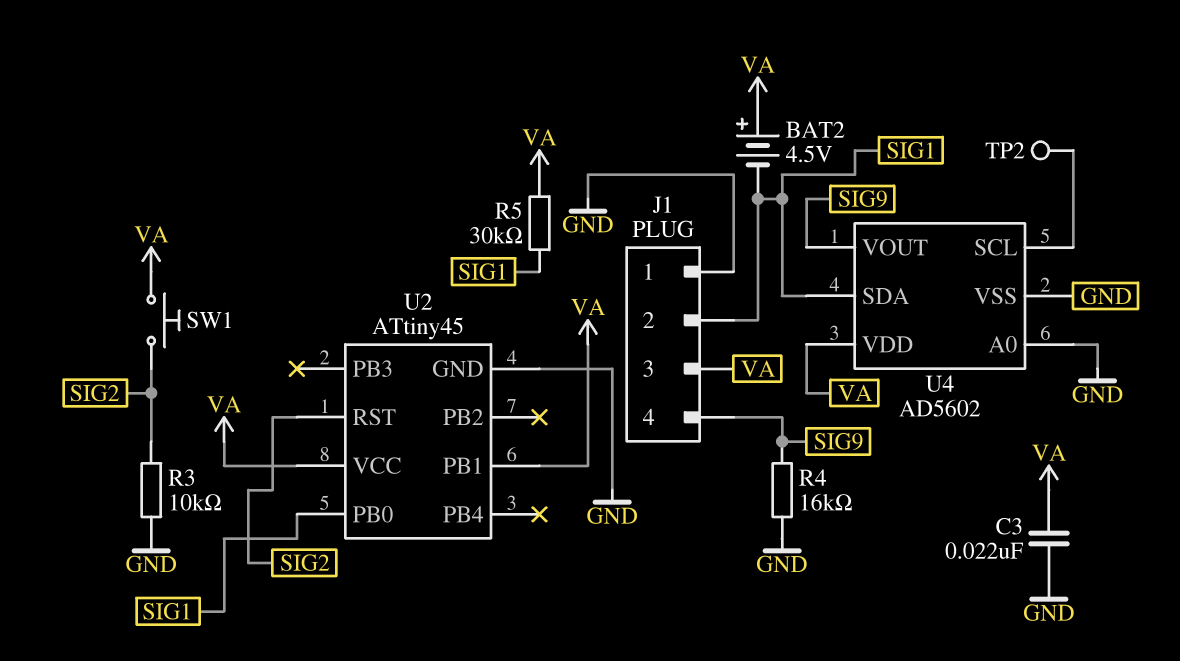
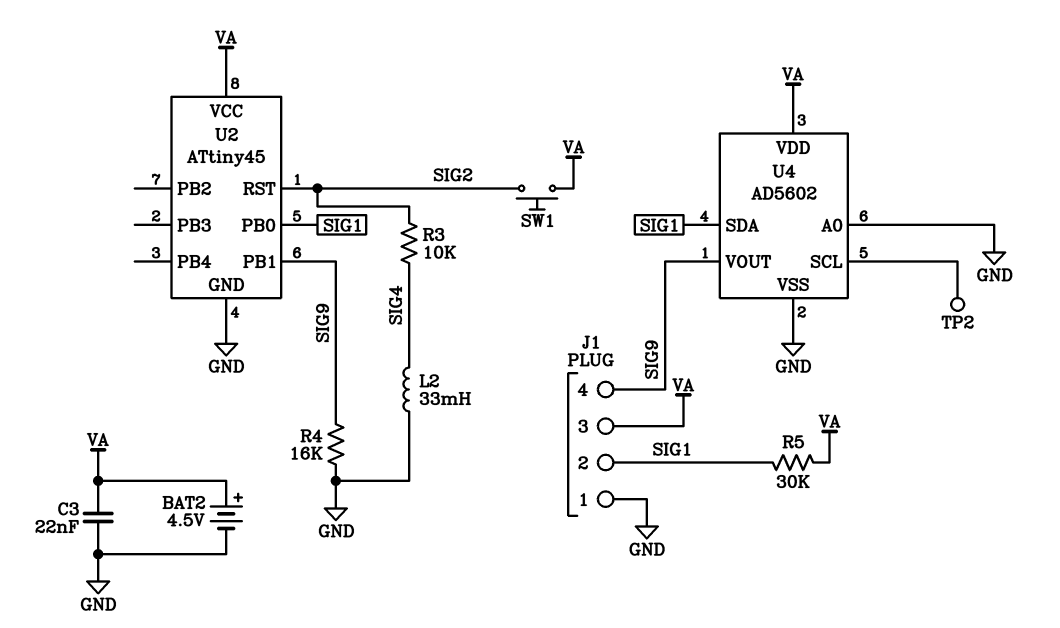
BAT2: 4.5V (plus VA, minus SIG1) -> 4.5V (plus VA, minus GND)
L2: none -> 33mH (GND, SIG4)
R3: 10k (GND, SIG2) -> 10k (SIG2, SIG4)
U2 pin PB1: VA -> SIG9

